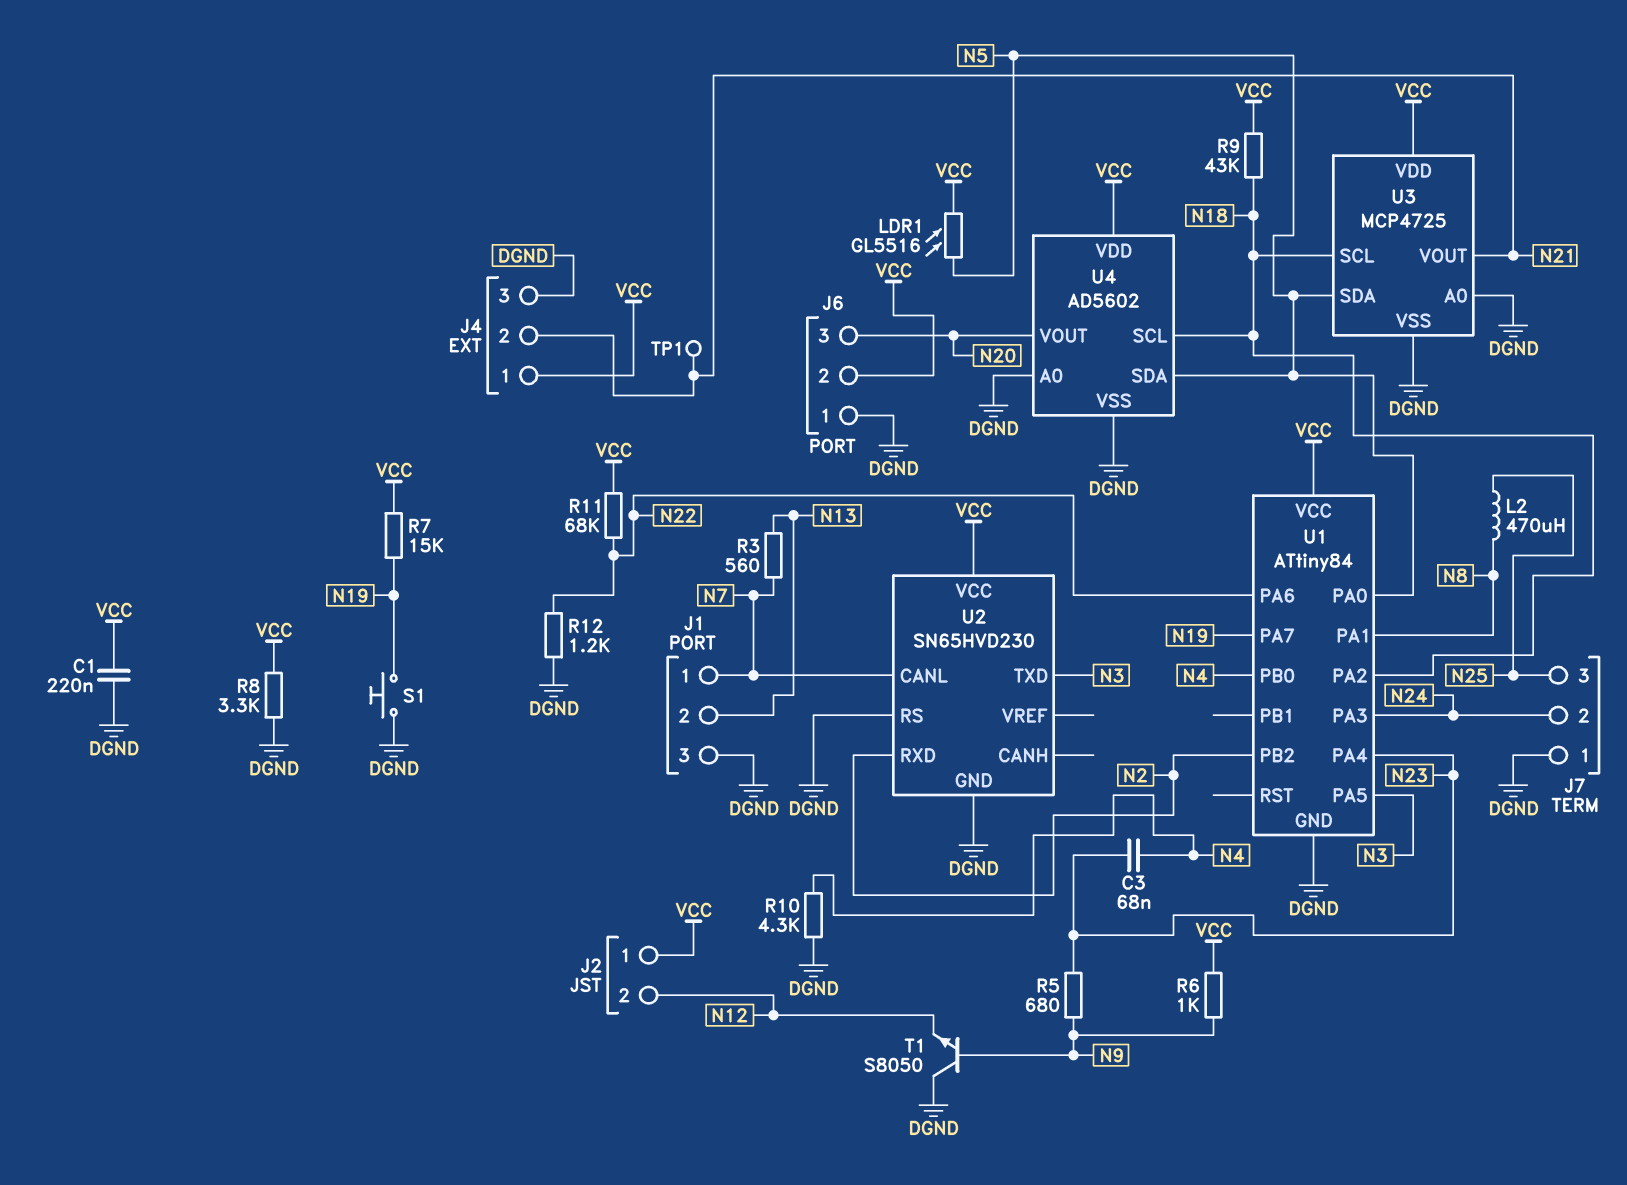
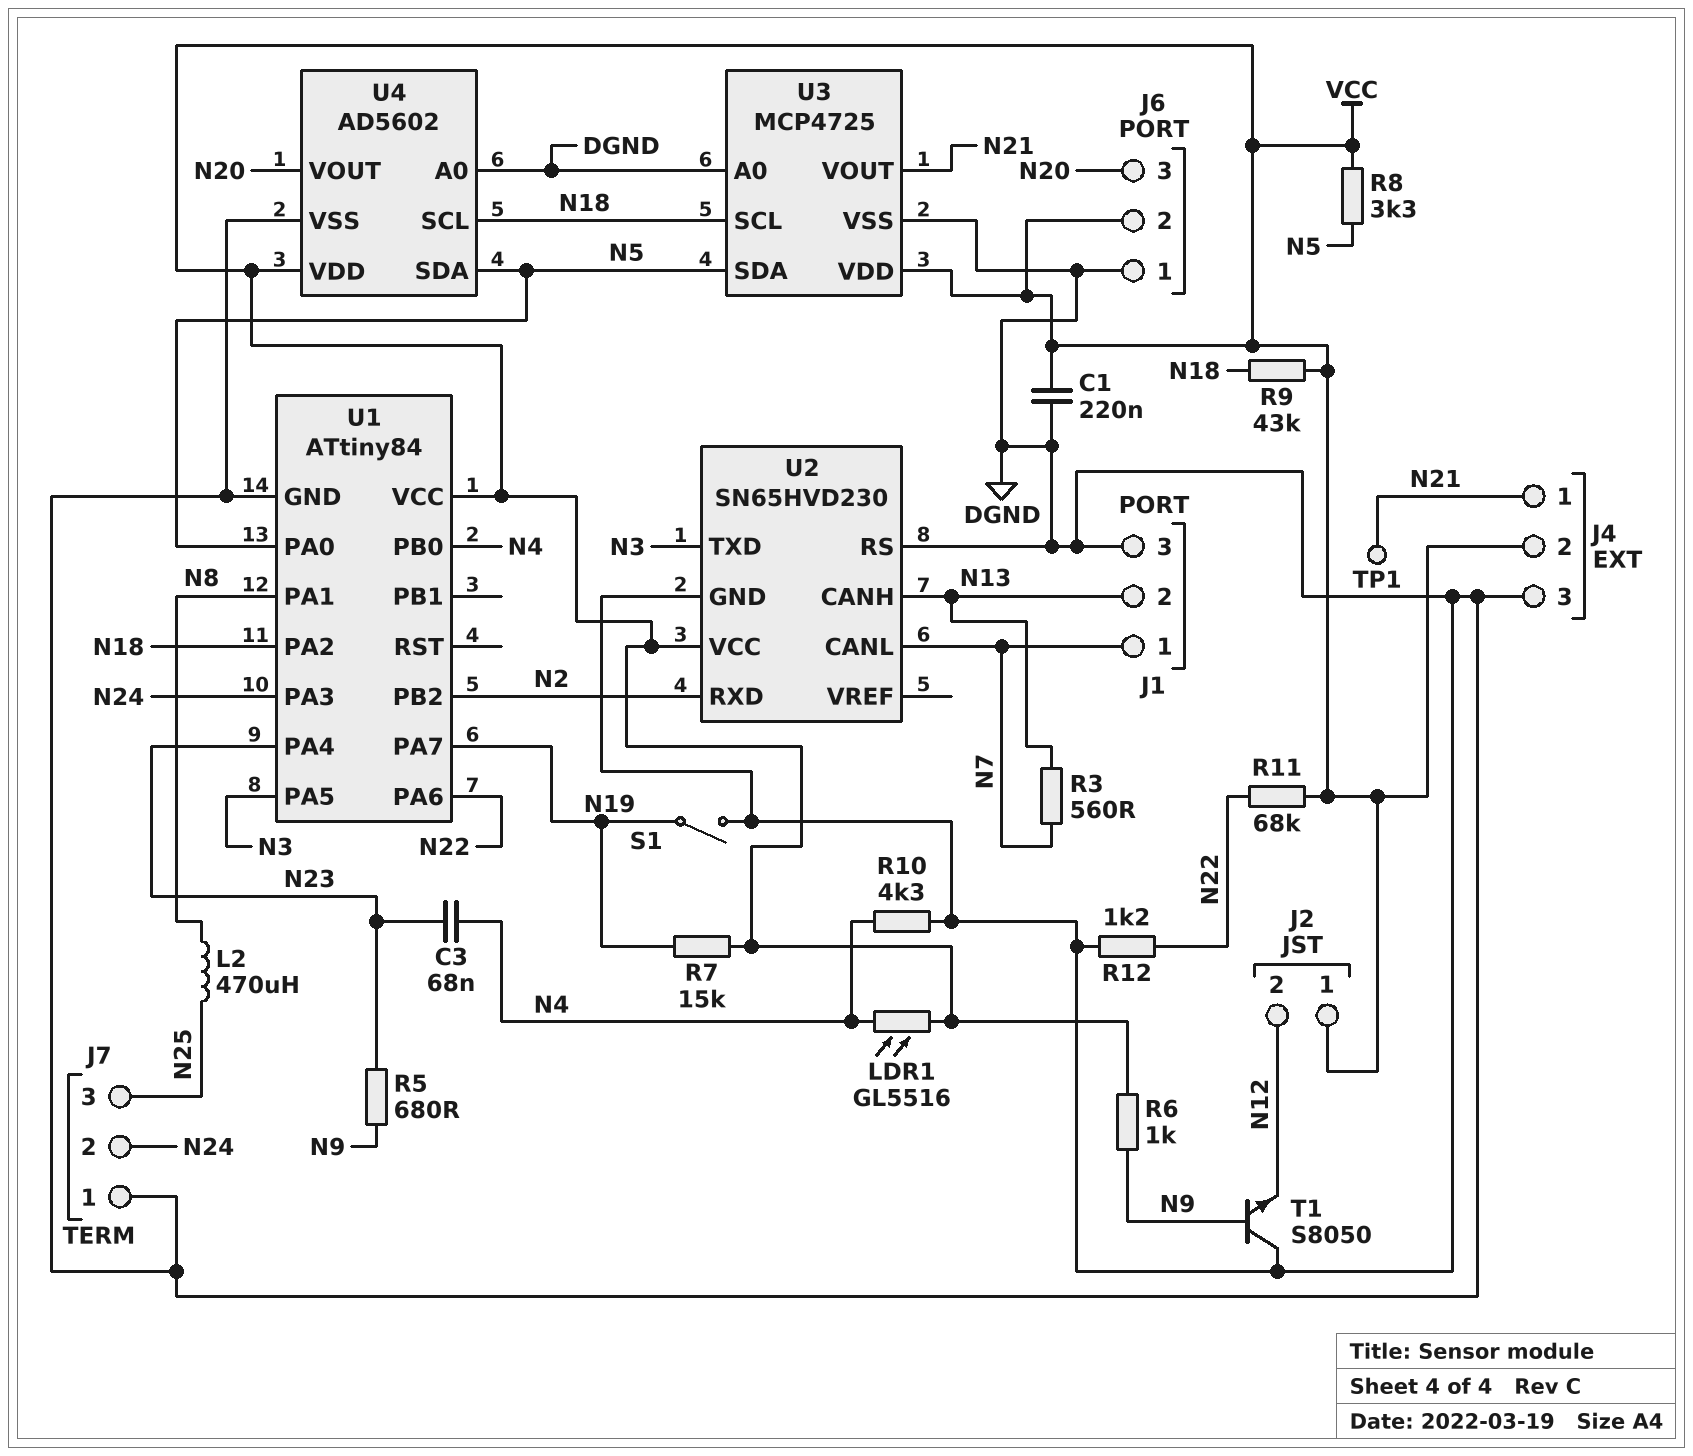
J4 pin 1: VCC -> N21
J4 pin 2: N21 -> VCC
LDR1: GL5516 (N5, VCC) -> GL5516 (N4, VCC)
R8: 3.3k (DGND, VCC) -> 3.3k (N5, VCC)
S1: button (DGND, N19) -> switch (DGND, N19)
U2 pin CANH: none -> N13

